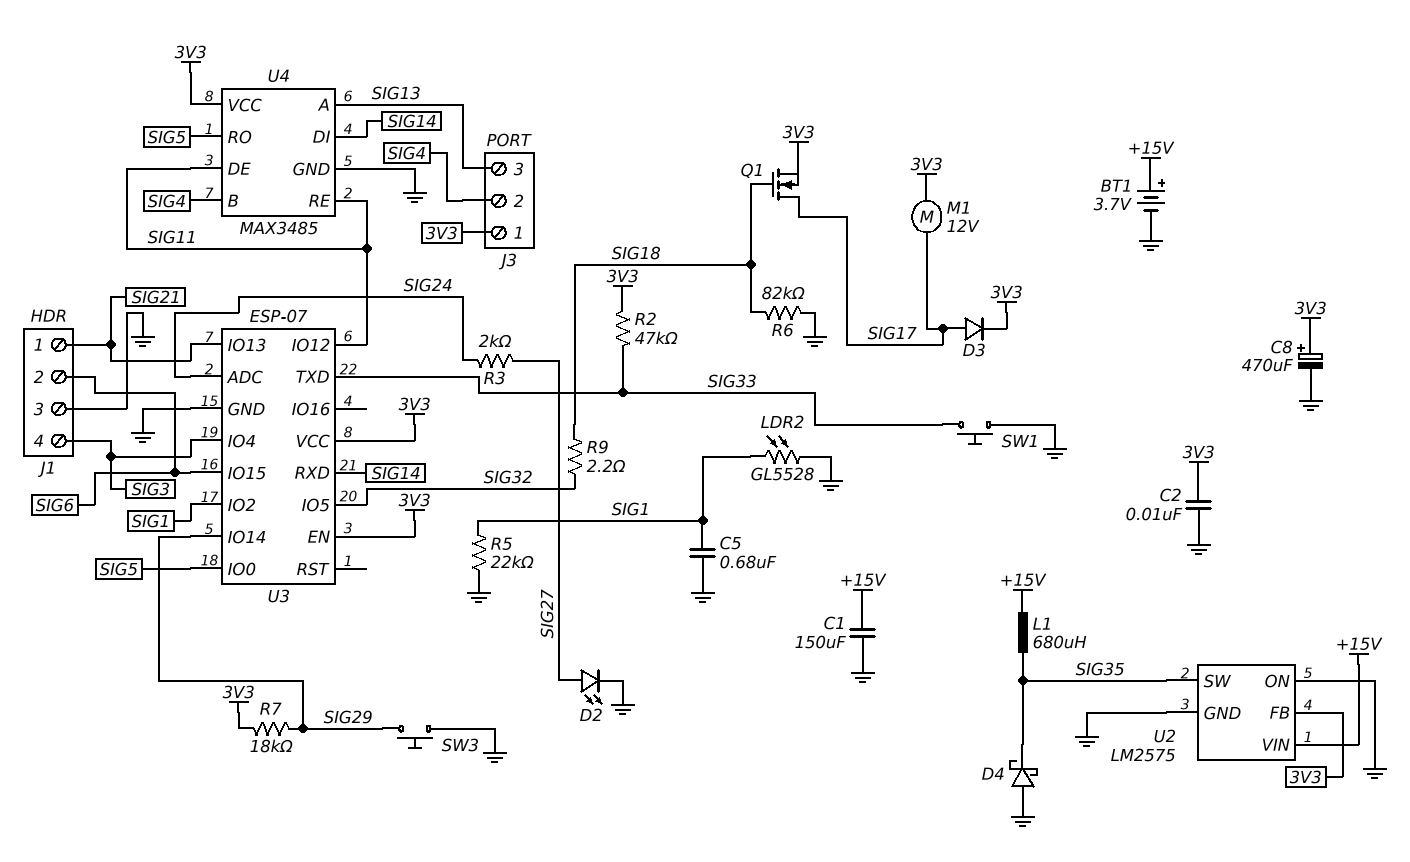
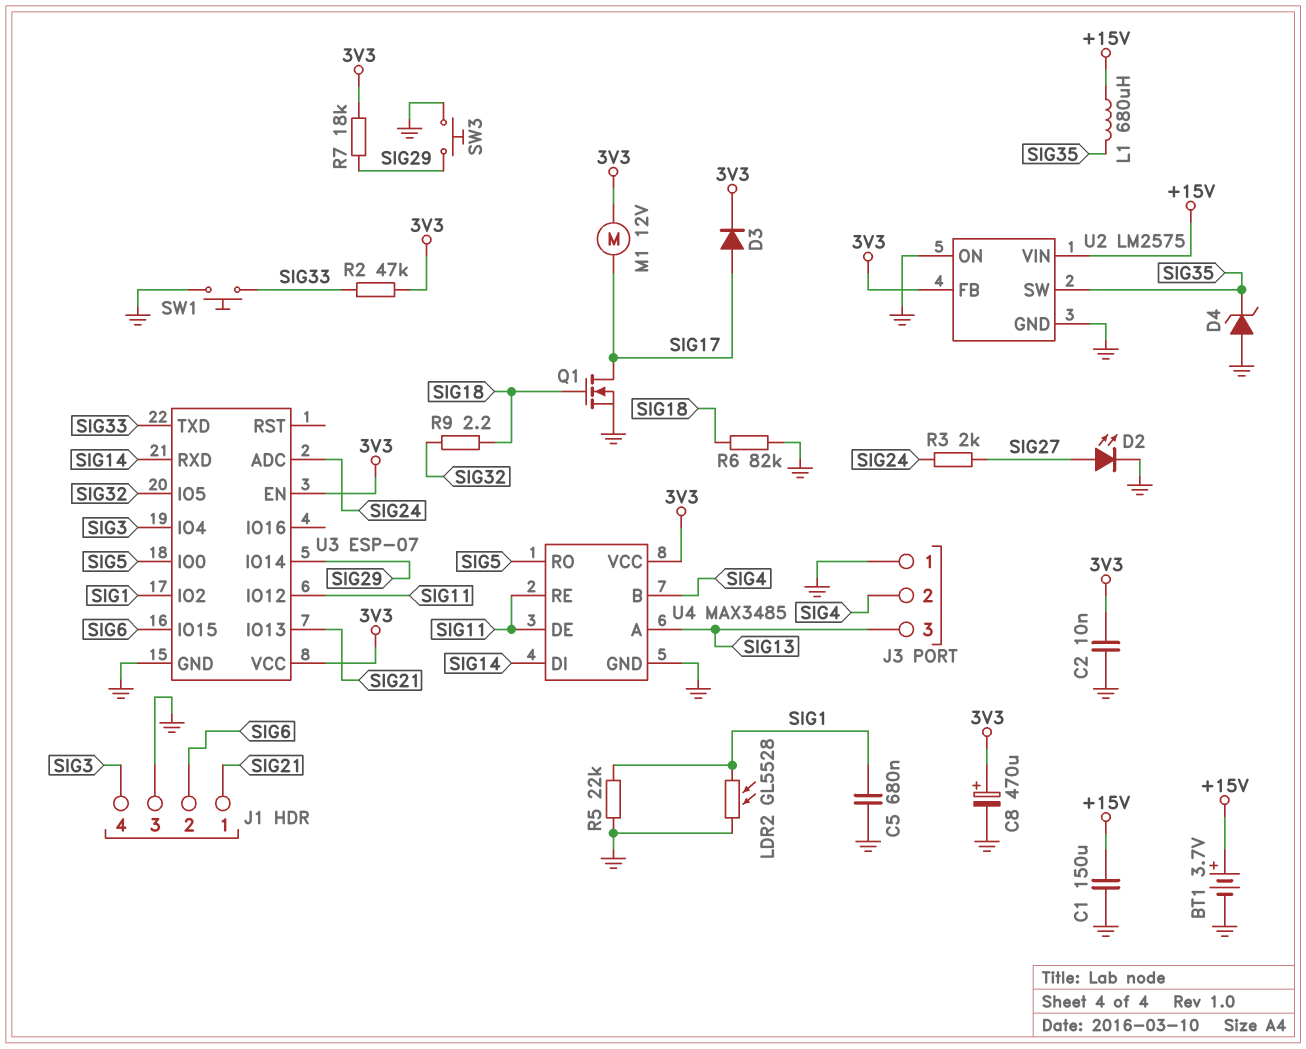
D4: schottky (A GND, K SIG35) -> zener (A GND, K SIG35)
J3 pin 1: 3V3 -> GND
Q1: NMOS (G SIG18, D SIG17, S 3V3) -> NMOS (G SIG18, D SIG17, S GND)

